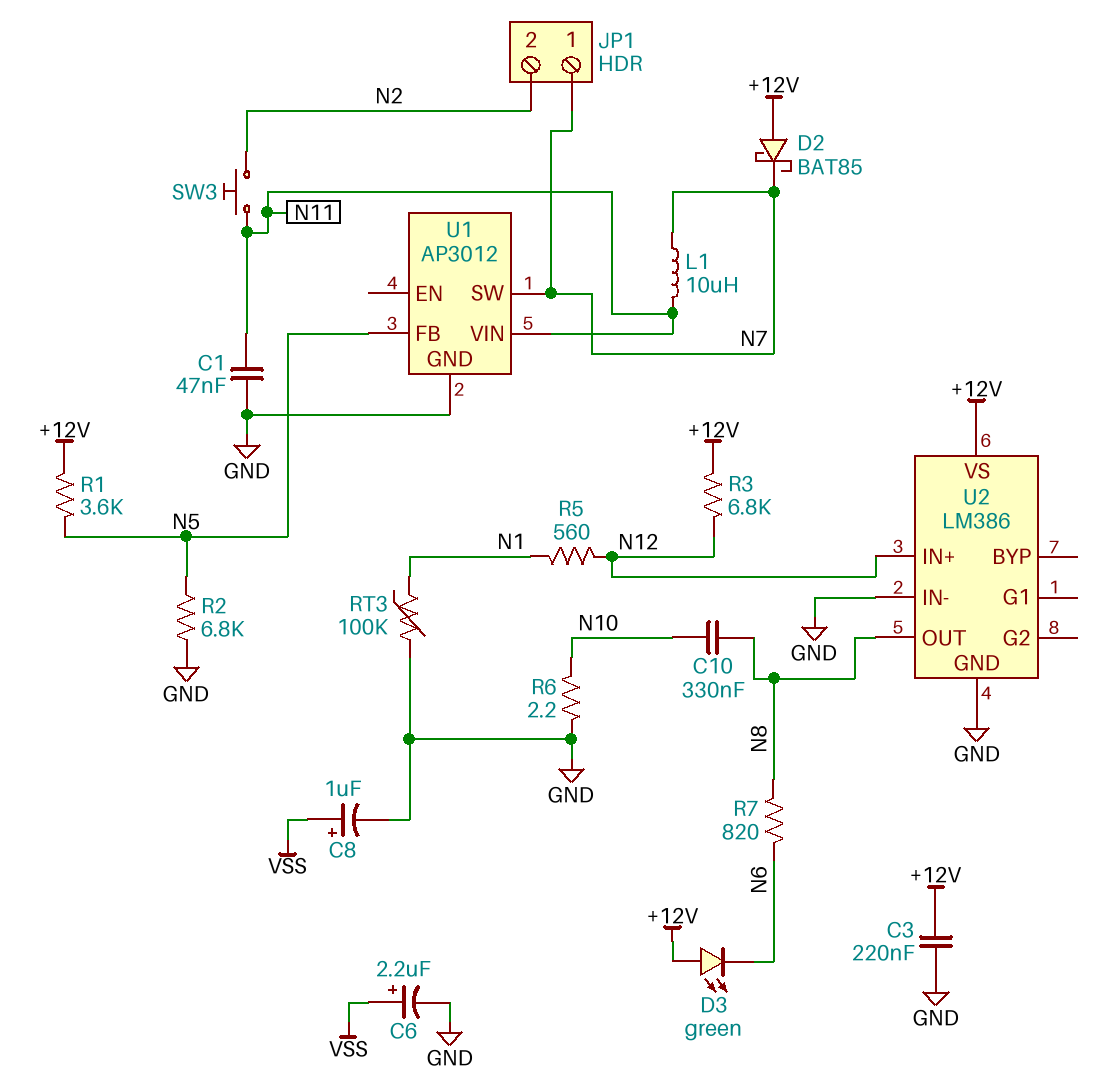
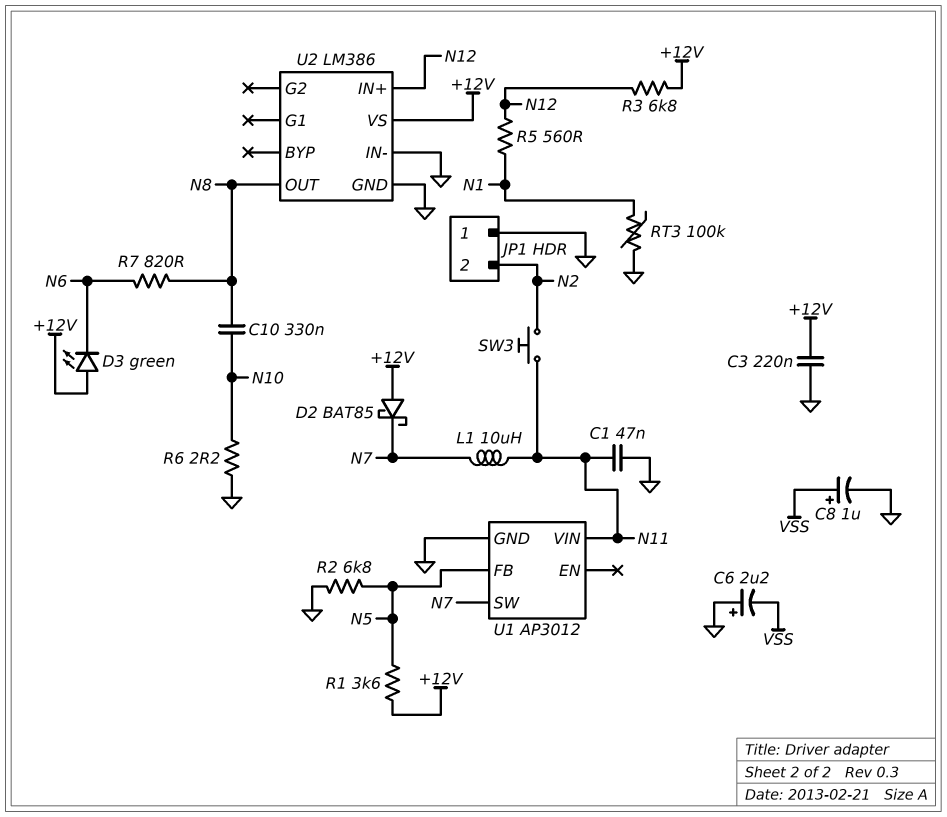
C6: 2.2uF (plus VSS, minus GND) -> 2.2uF (plus GND, minus VSS)
JP1 pin 1: N7 -> GND

